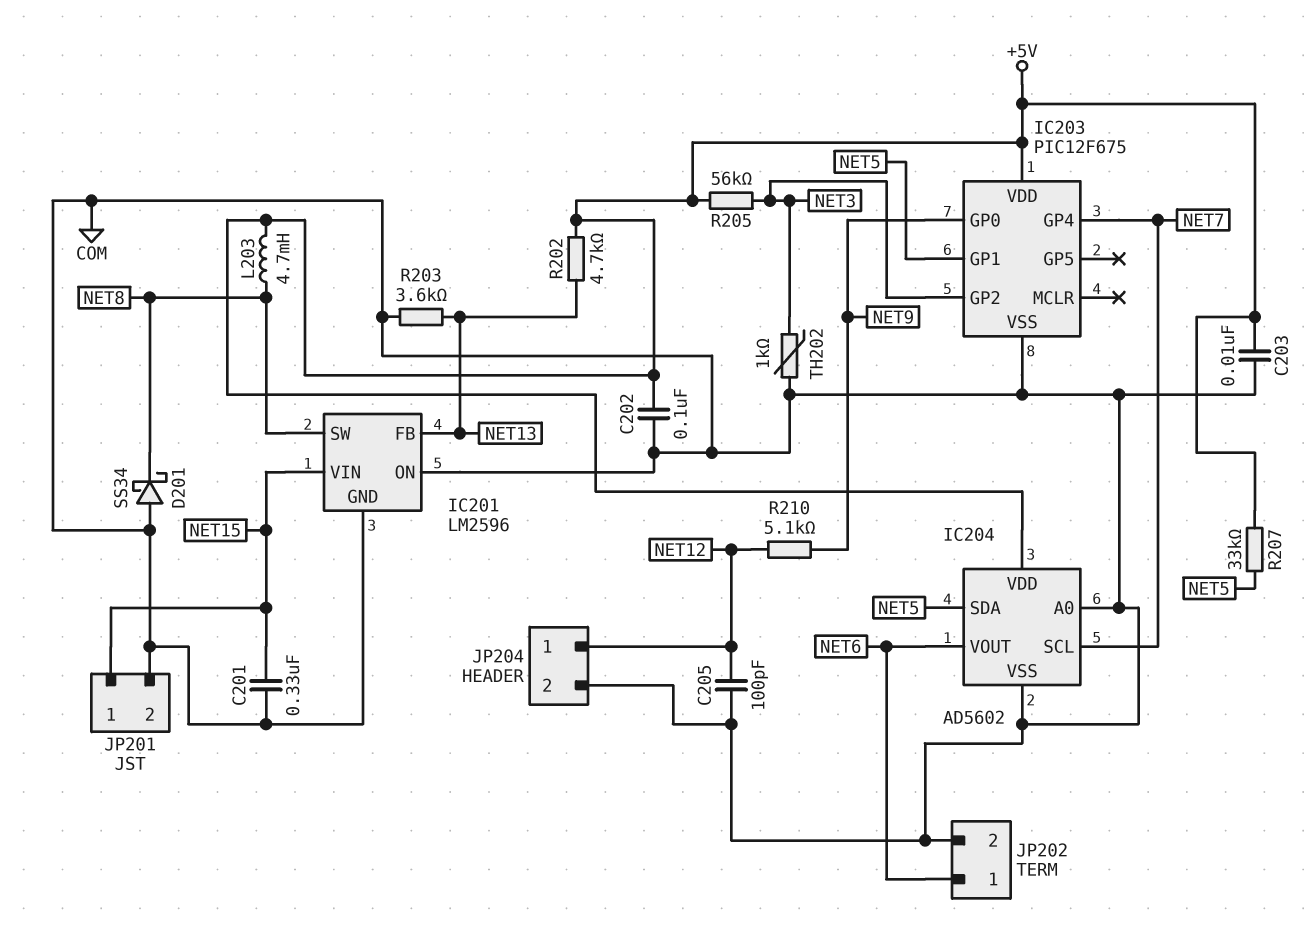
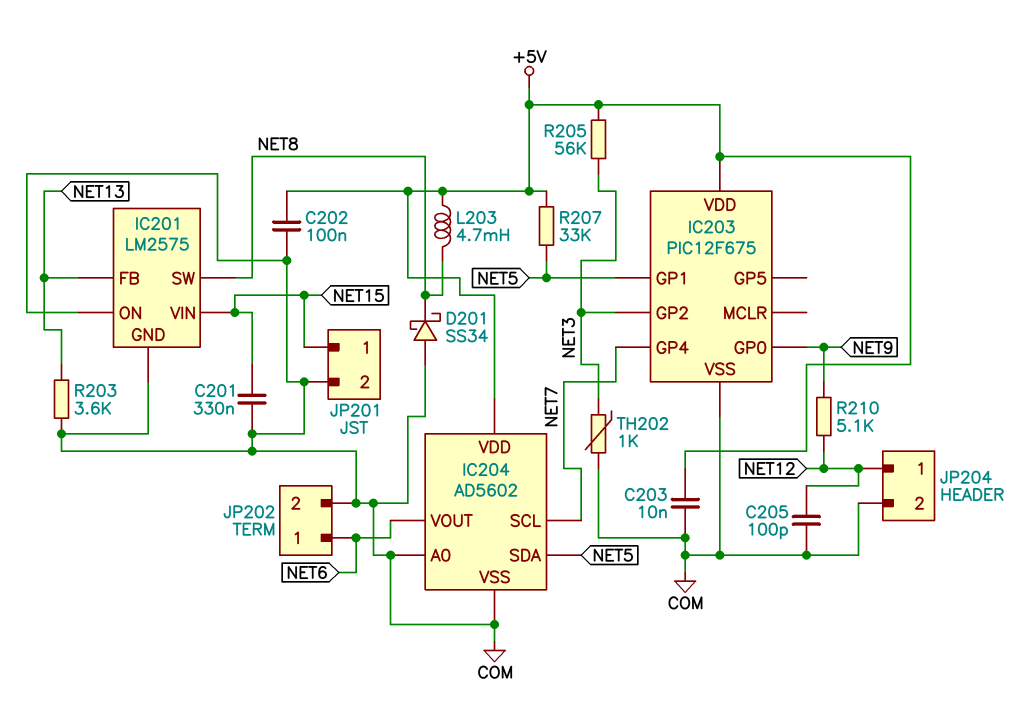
IC201: LM2596 -> LM2575
R202: 4.7k (+5V, NET13) -> none

